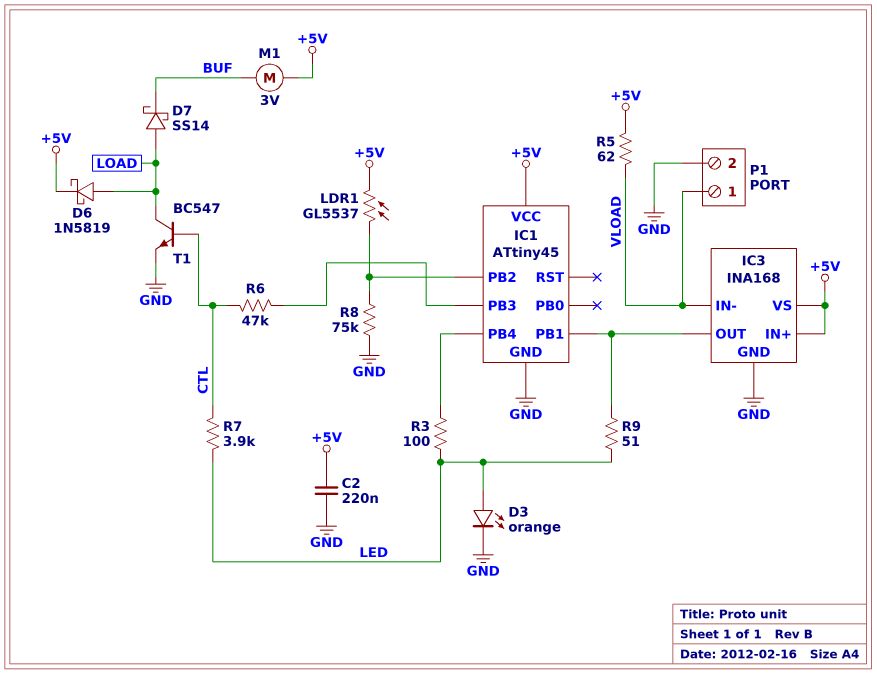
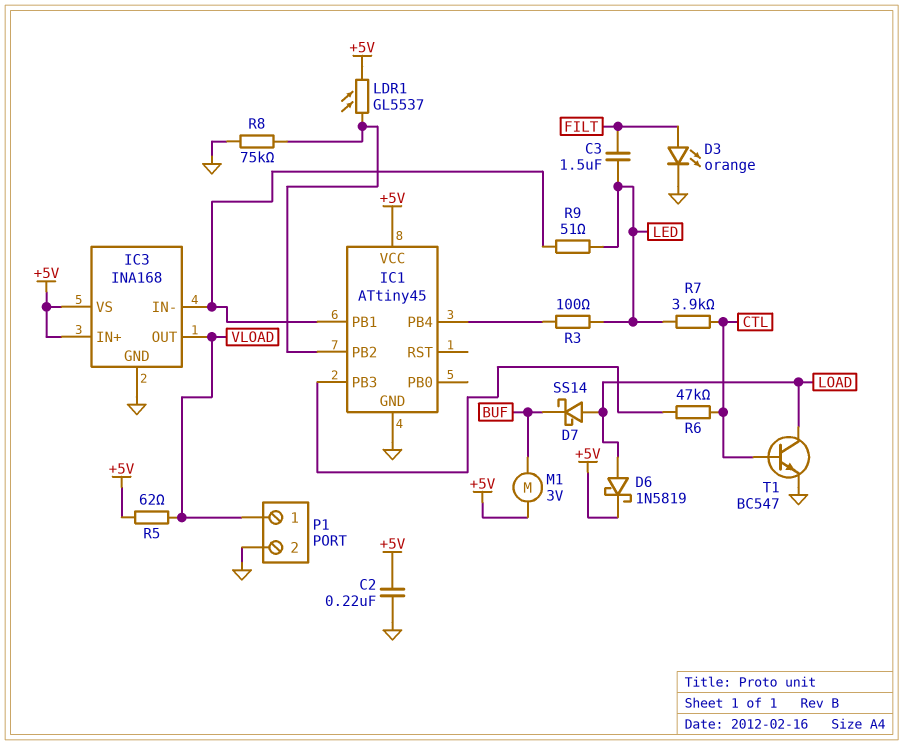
C3: none -> 1.5uF (FILT, LED)
D3: LED orange (A LED, K GND) -> LED orange (A FILT, K GND)
IC3 pin IN-: VLOAD -> IC1/PB1
IC3 pin OUT: IC1/PB1 -> VLOAD

